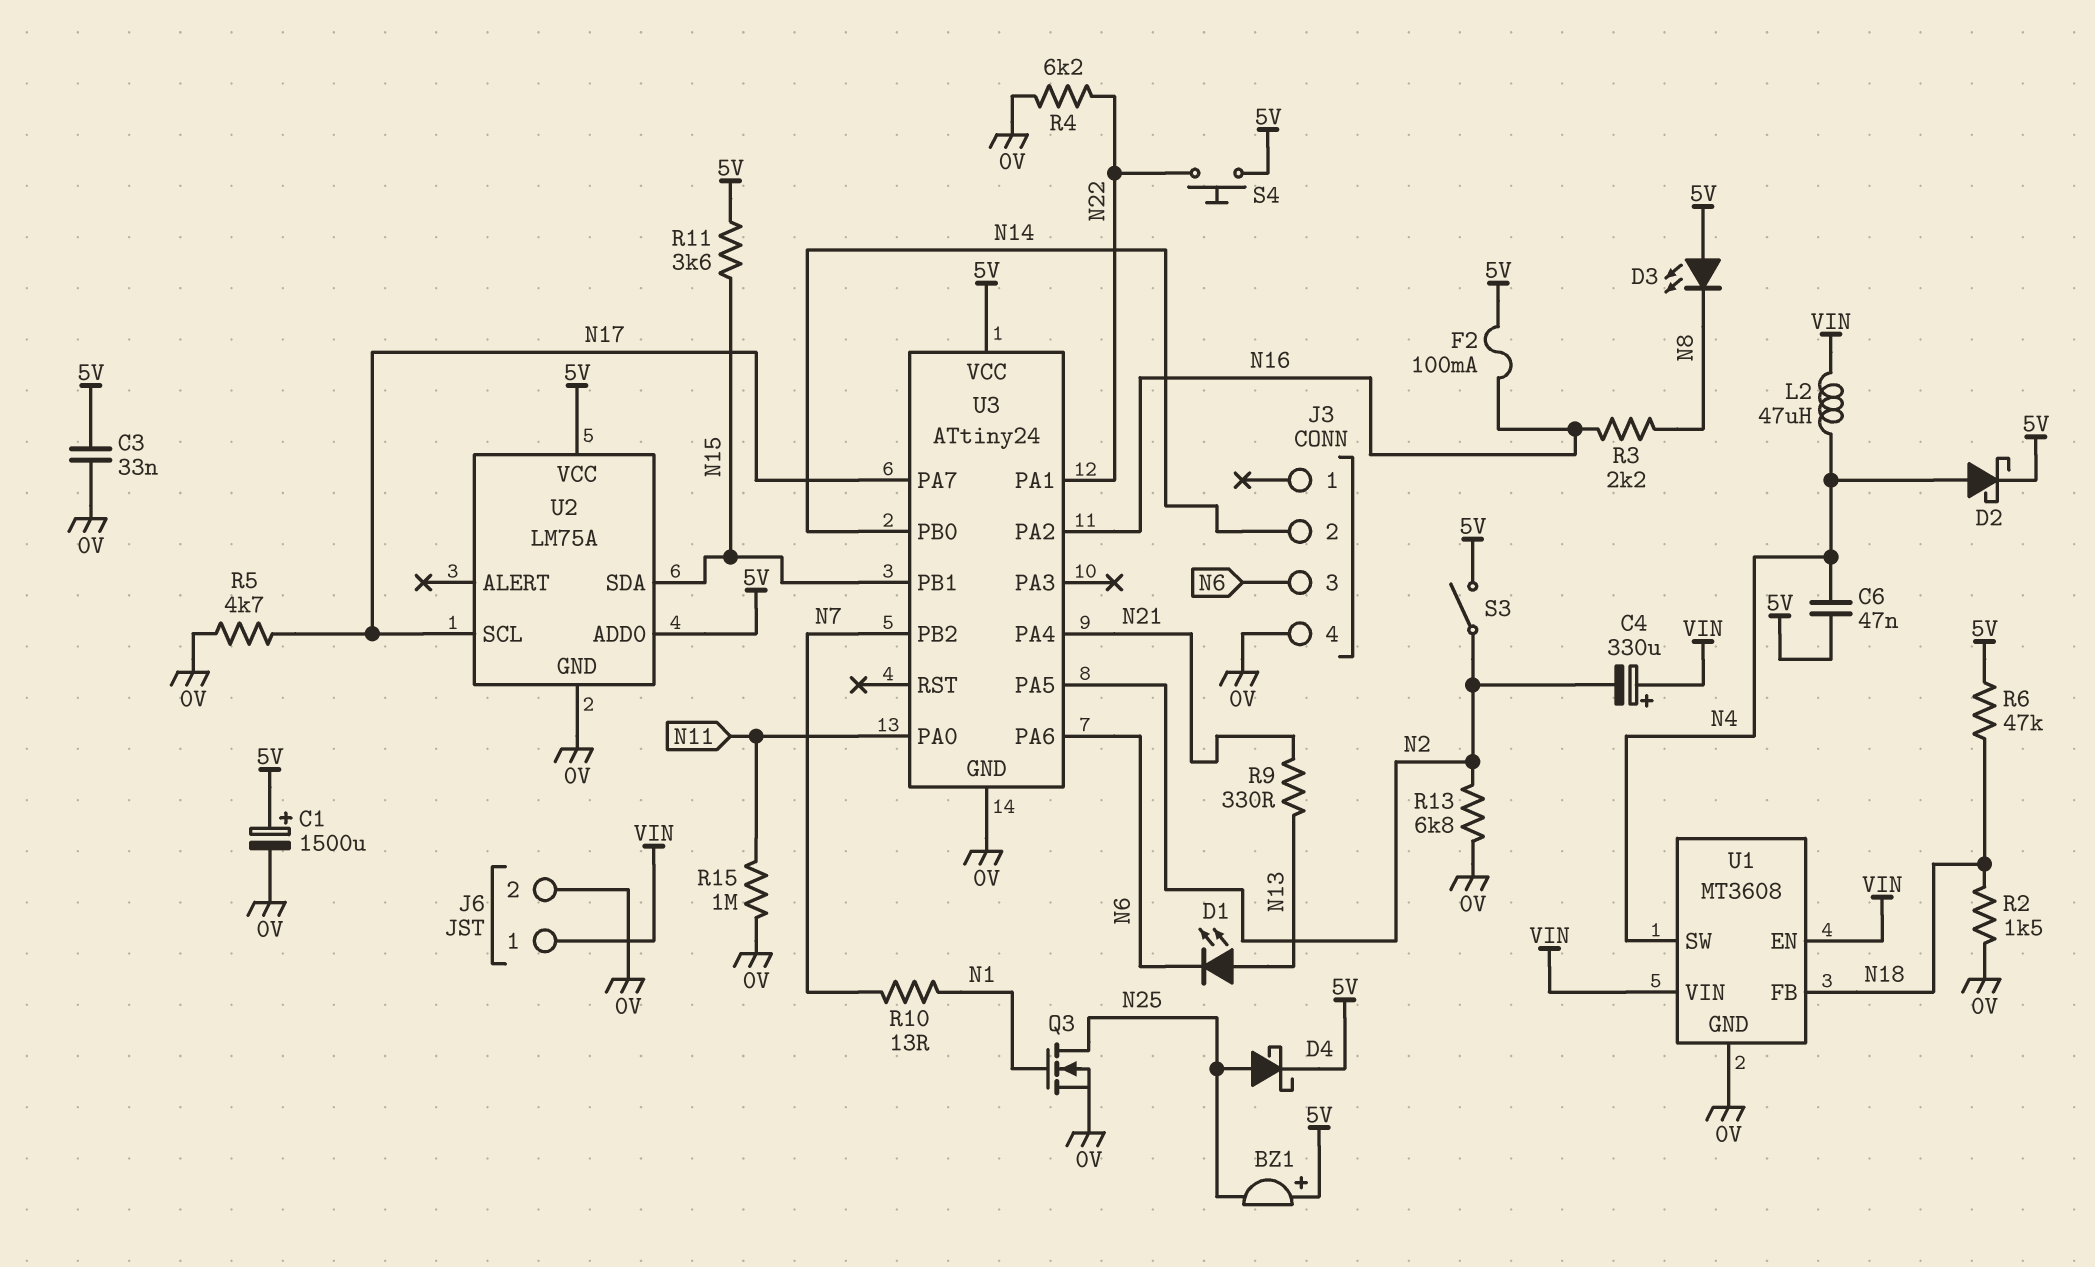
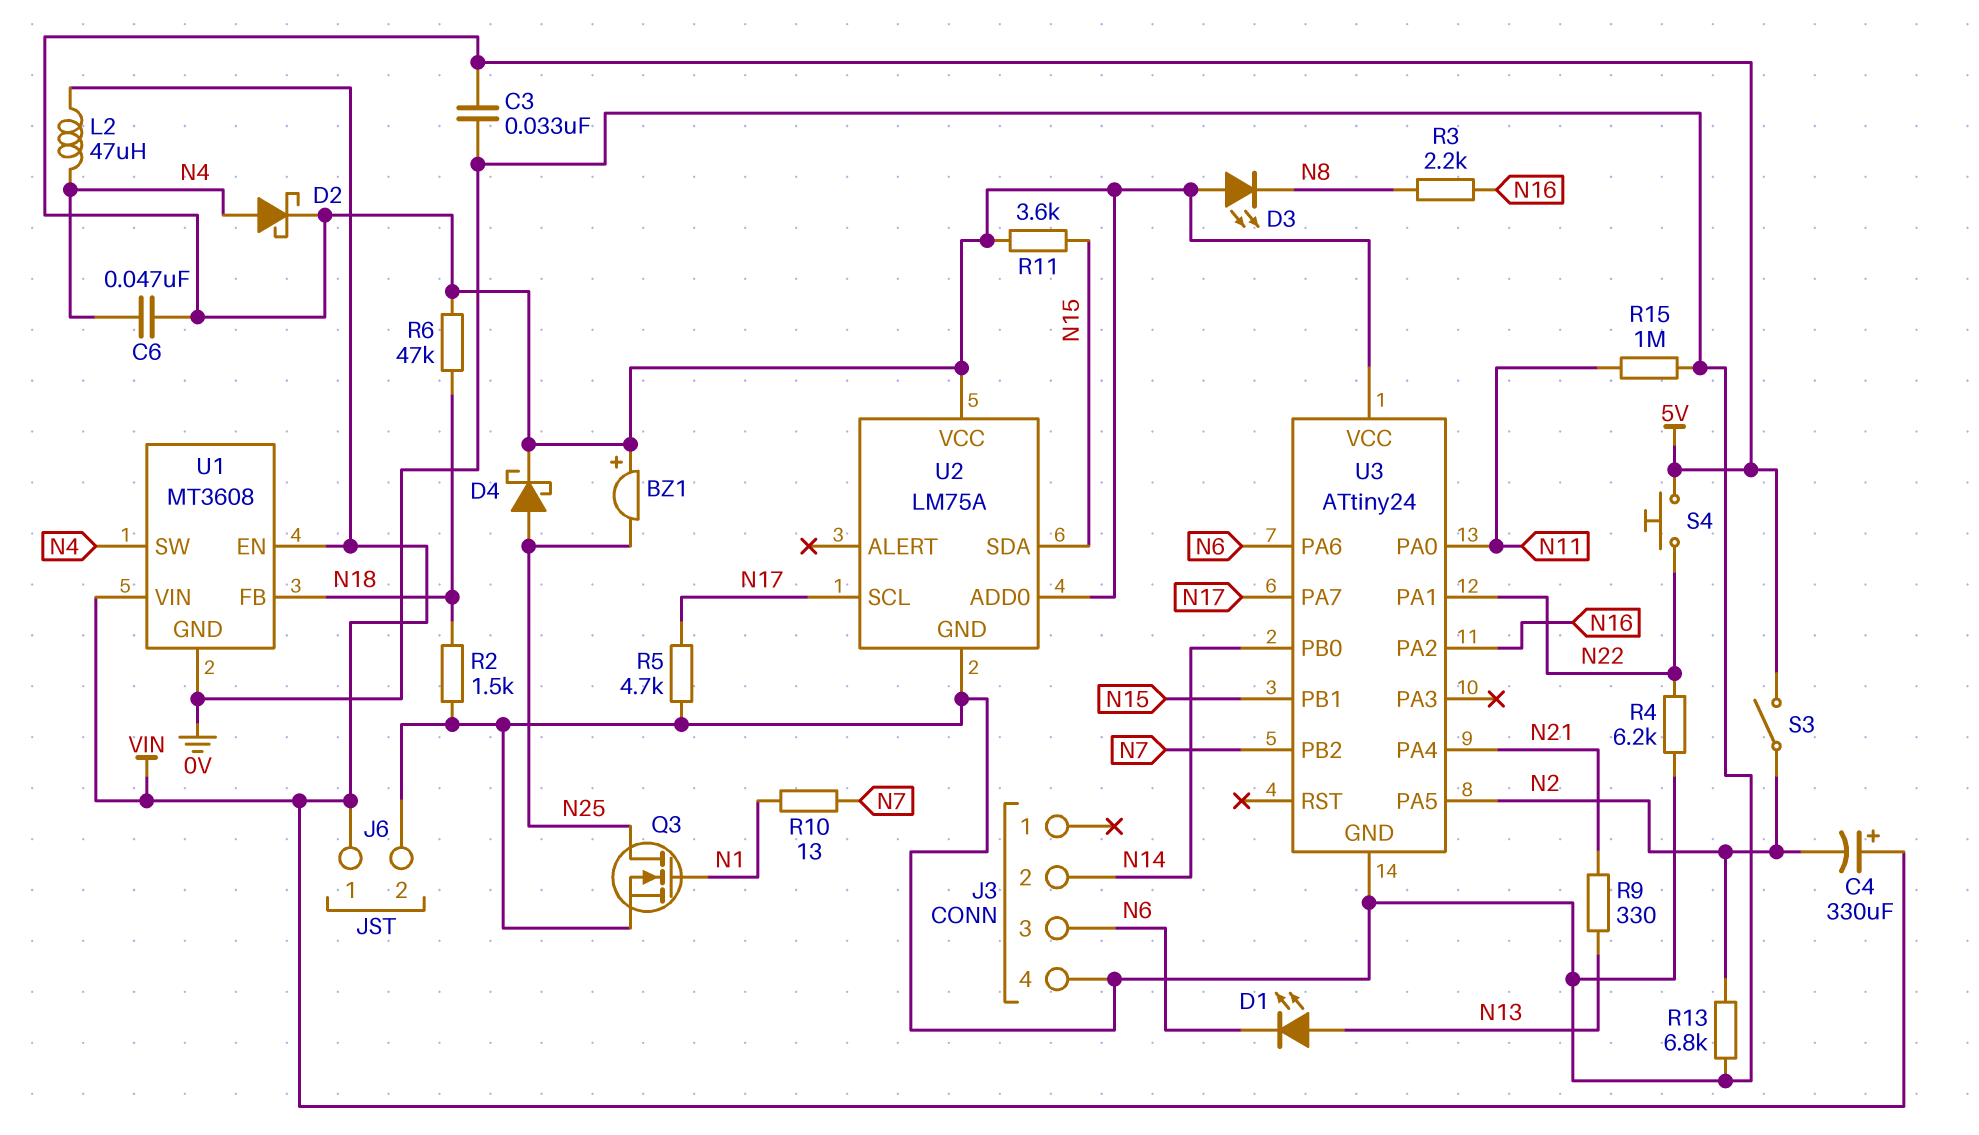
C1: 1500uF (plus 5V, minus 0V) -> none
F2: 100mA (5V, N16) -> none

